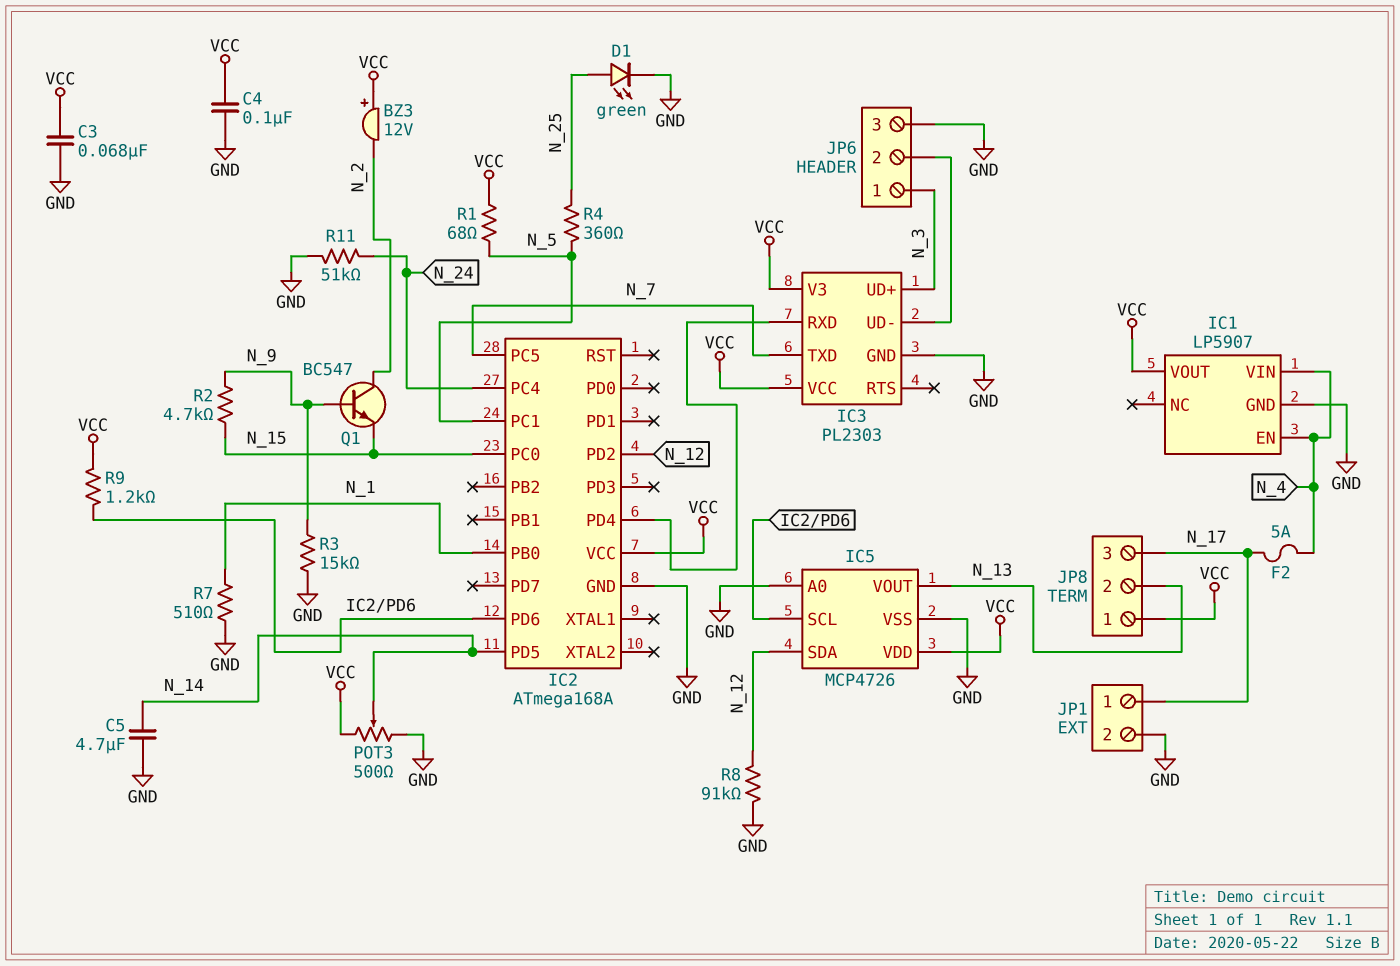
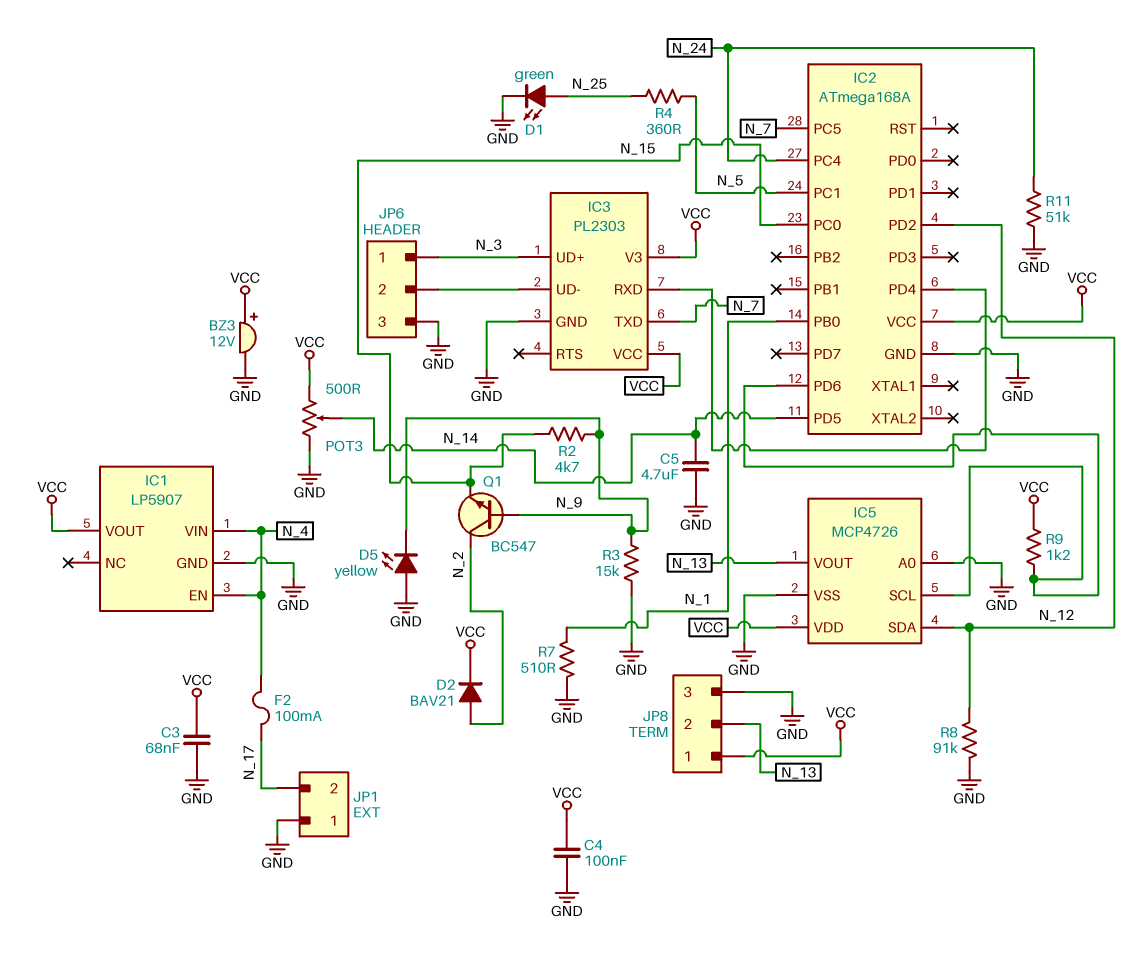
BZ3: buzzer 12V (plus VCC, minus N_2) -> buzzer 12V (plus VCC, minus GND)
D2: none -> diode BAV21 (A N_2, K VCC)
D5: none -> LED yellow (A GND, K N_9)
F2: 5A (N_4, N_17) -> 100mA (N_4, N_17)
JP1 pin 1: N_17 -> GND
JP1 pin 2: GND -> N_17
JP8 pin 3: N_17 -> GND
R1: 68 (N_5, VCC) -> none

